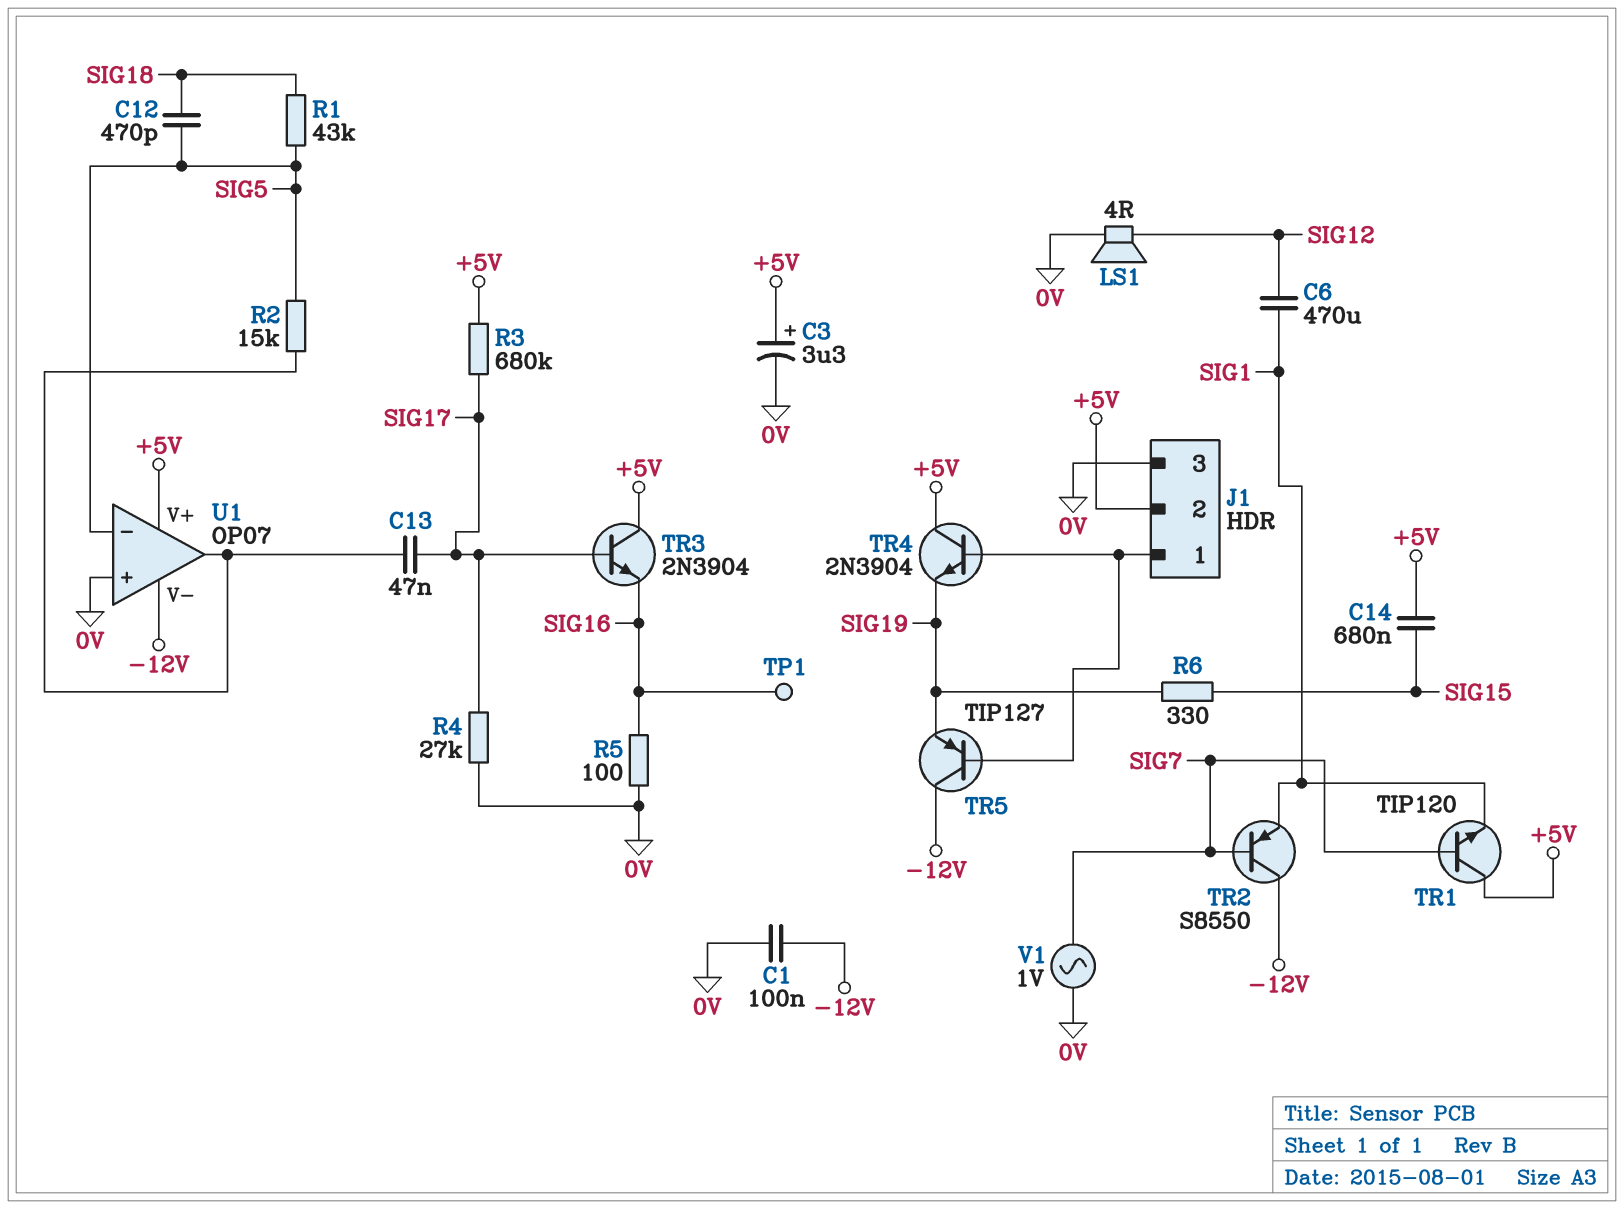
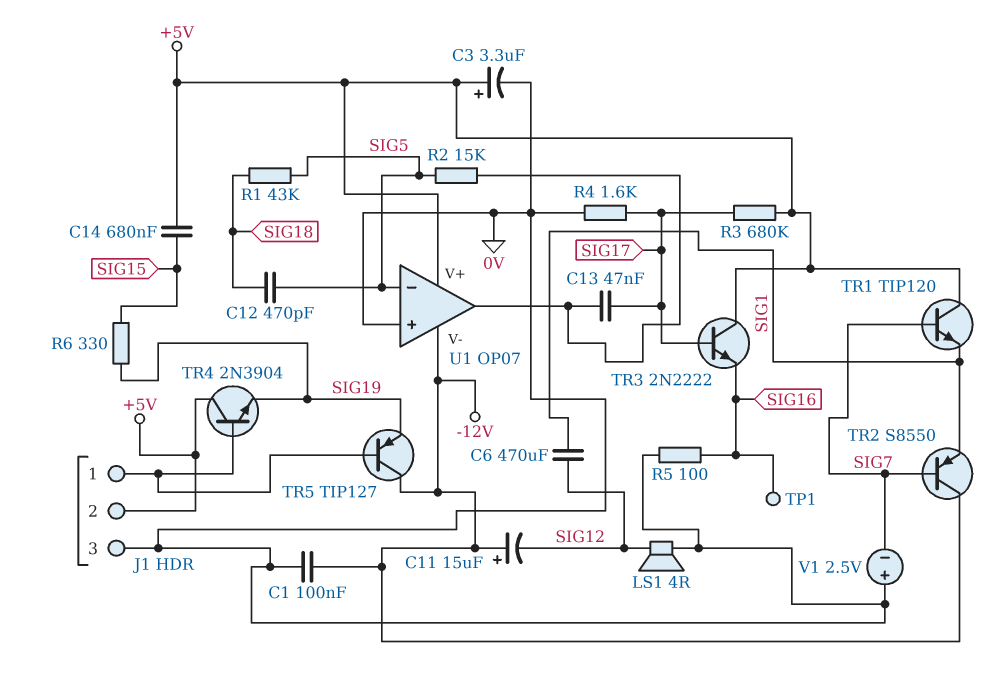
C11: none -> 15uF (plus -12V, minus SIG12)
R4: 27k (0V, SIG17) -> 1.6k (0V, SIG17)
TR3: NPN 2N3904 (B SIG17, C +5V, E SIG16) -> NPN 2N2222 (B SIG17, C +5V, E SIG16)
V1: AC 1V (0V, SIG7) -> 2.5V (plus 0V, minus SIG7)

